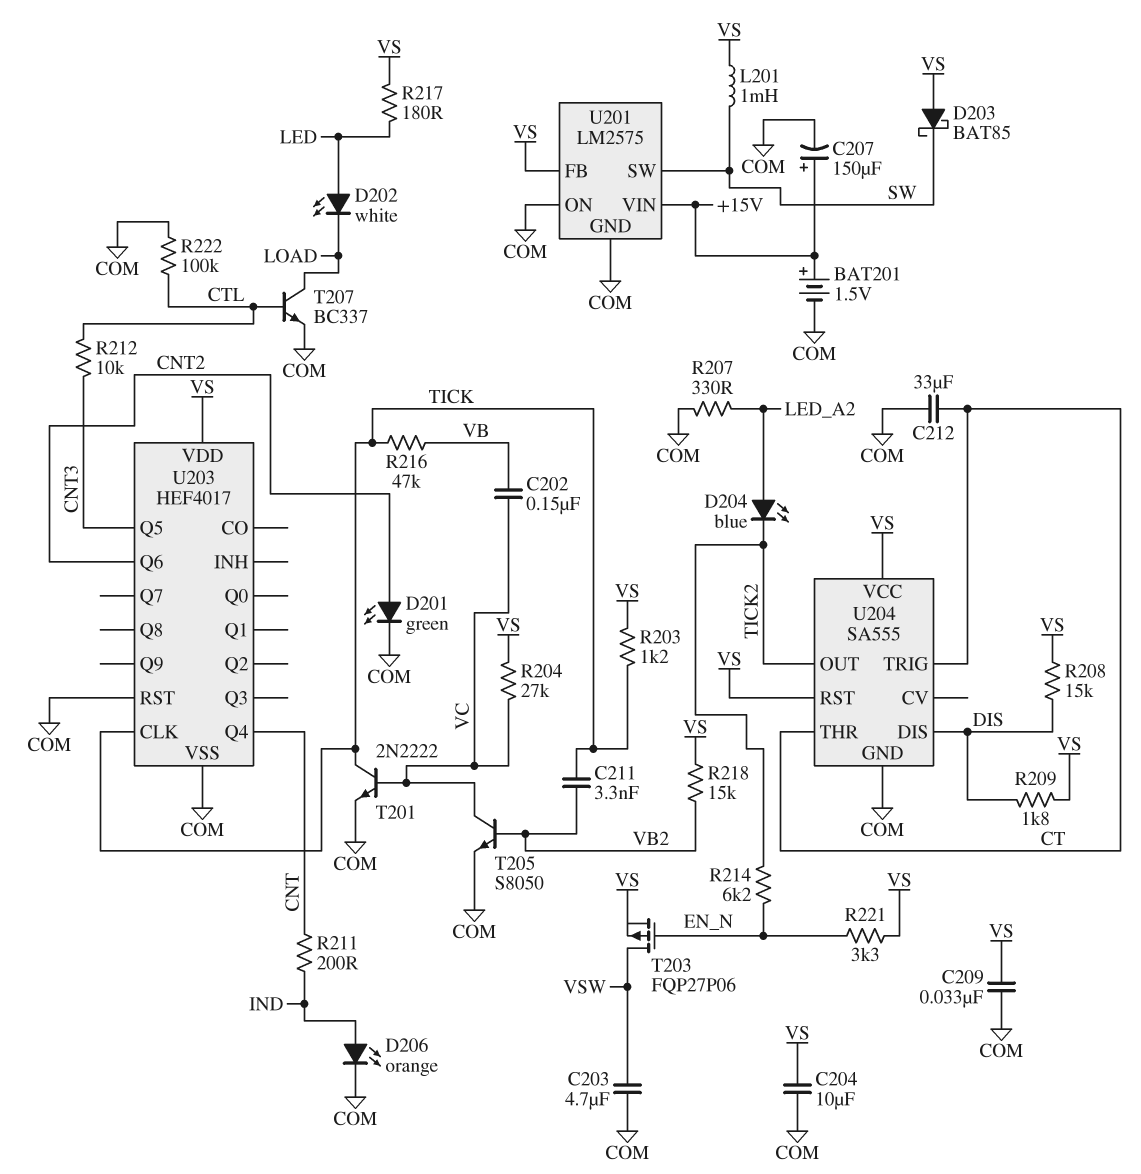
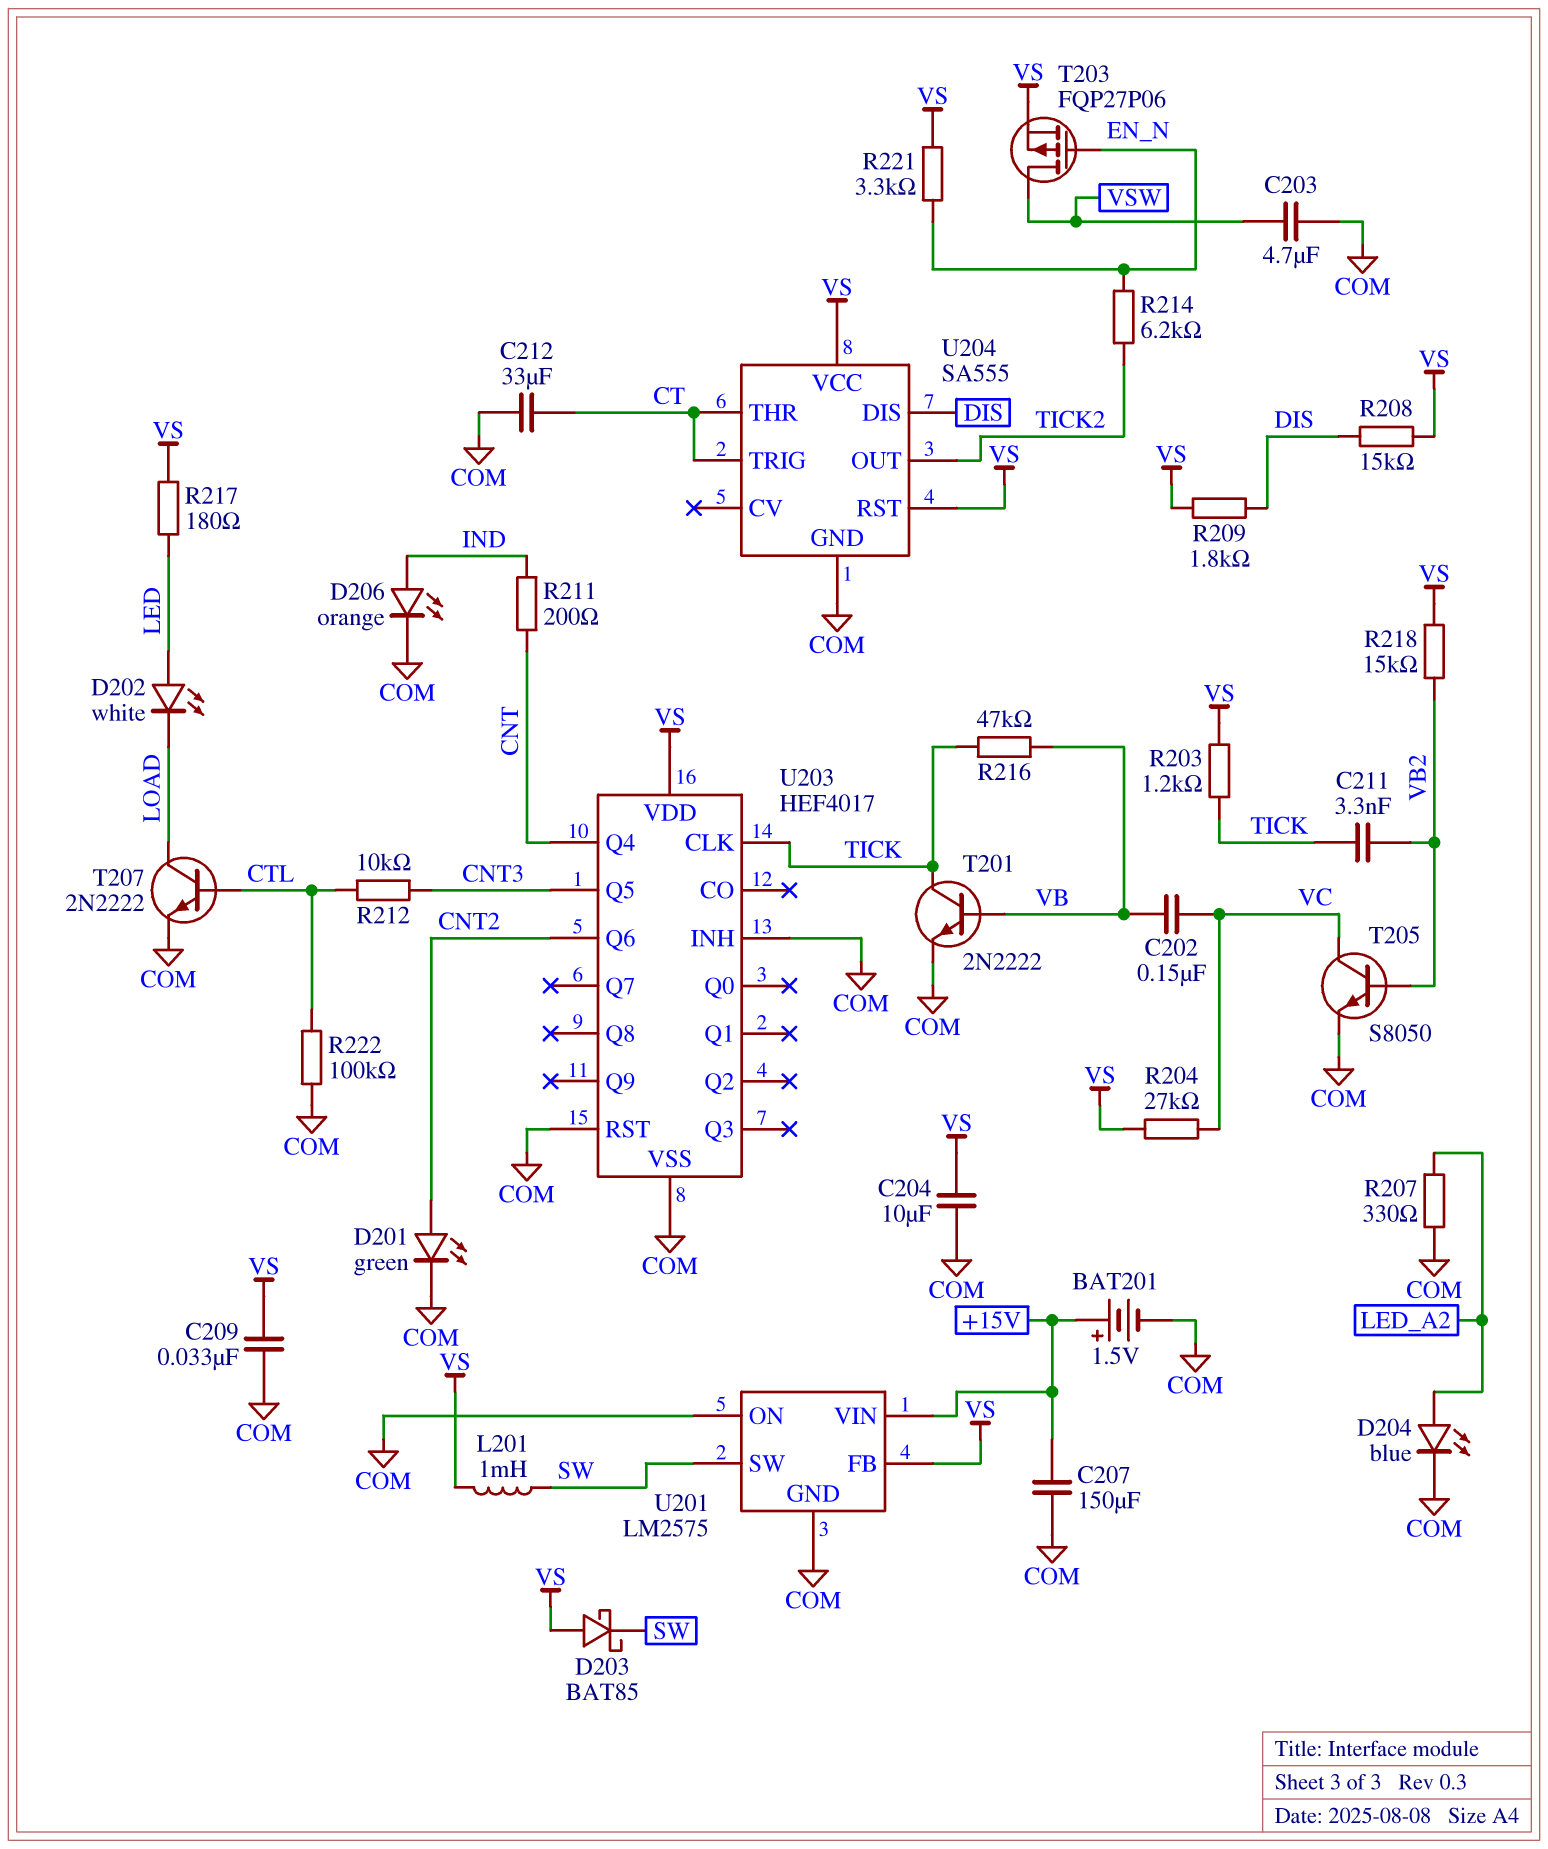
C207: 150uF (plus +15V, minus COM) -> 150uF (+15V, COM)
D204: LED blue (A LED_A2, K TICK2) -> LED blue (A LED_A2, K COM)
T201: NPN 2N2222 (B VC, C TICK, E COM) -> NPN 2N2222 (B VB, C TICK, E COM)
T207: NPN BC337 (B CTL, C LOAD, E COM) -> NPN 2N2222 (B CTL, C LOAD, E COM)
U203 pin INH: none -> COM

